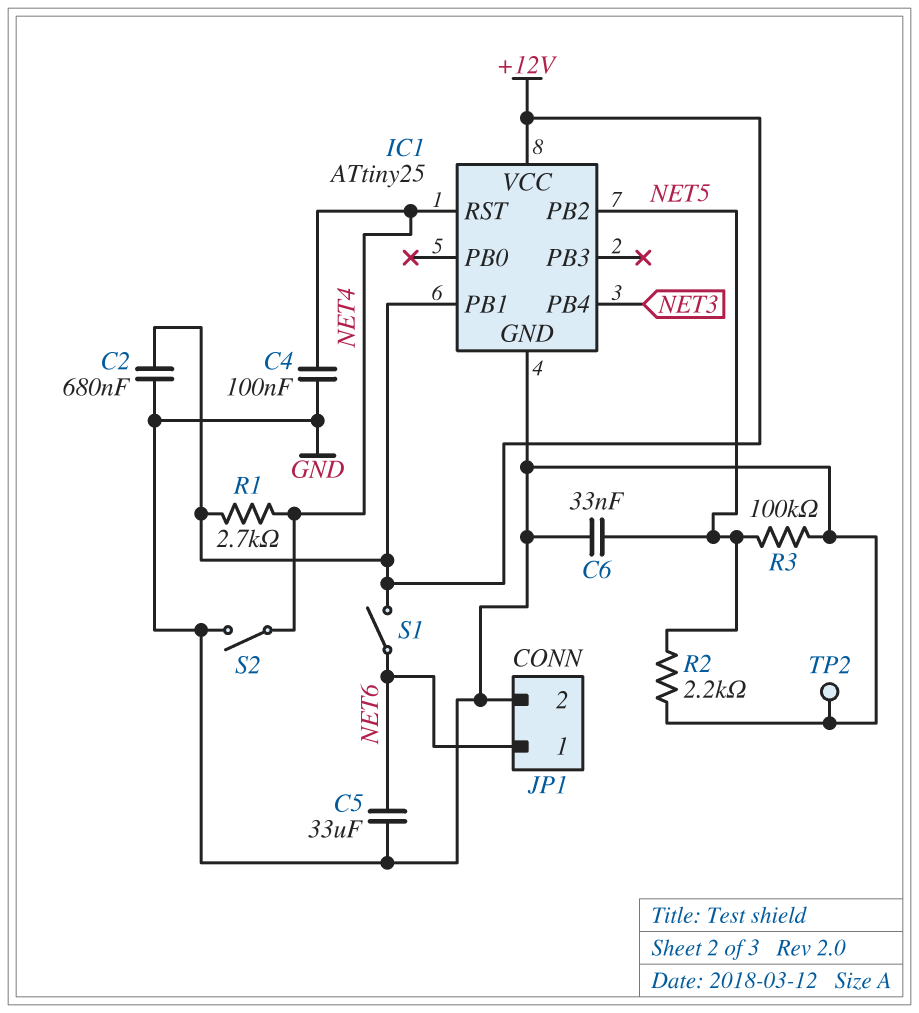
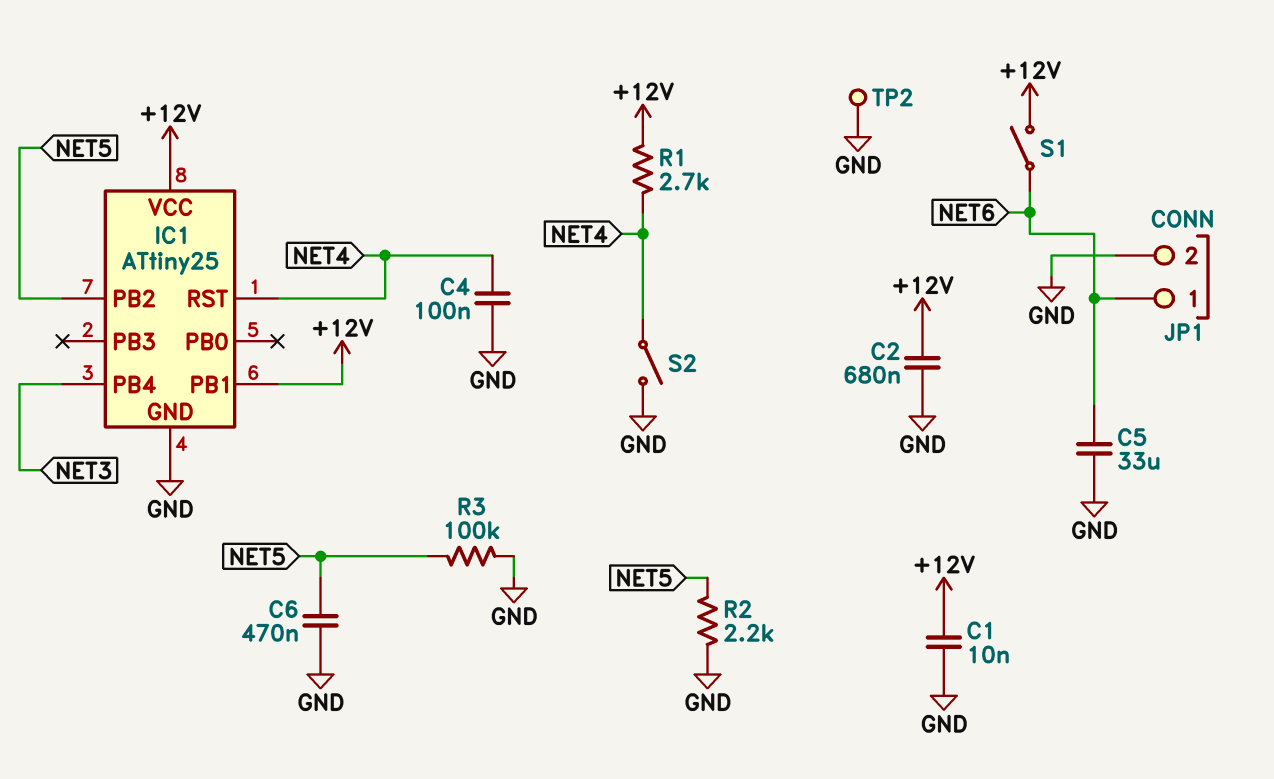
C1: none -> 10nF (+12V, GND)
C6: 33nF (GND, NET5) -> 470nF (GND, NET5)

